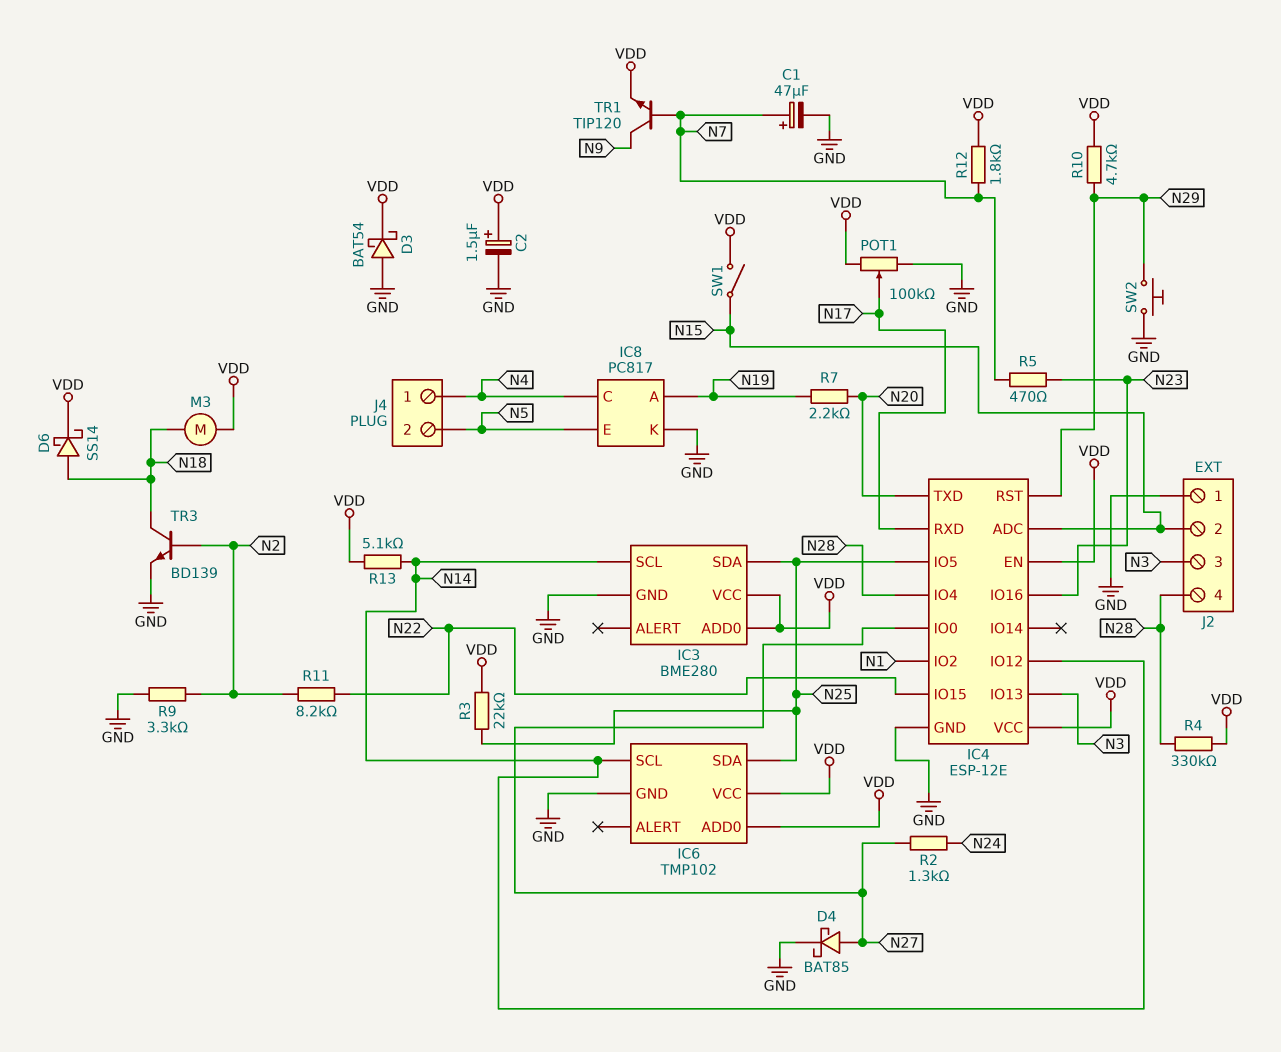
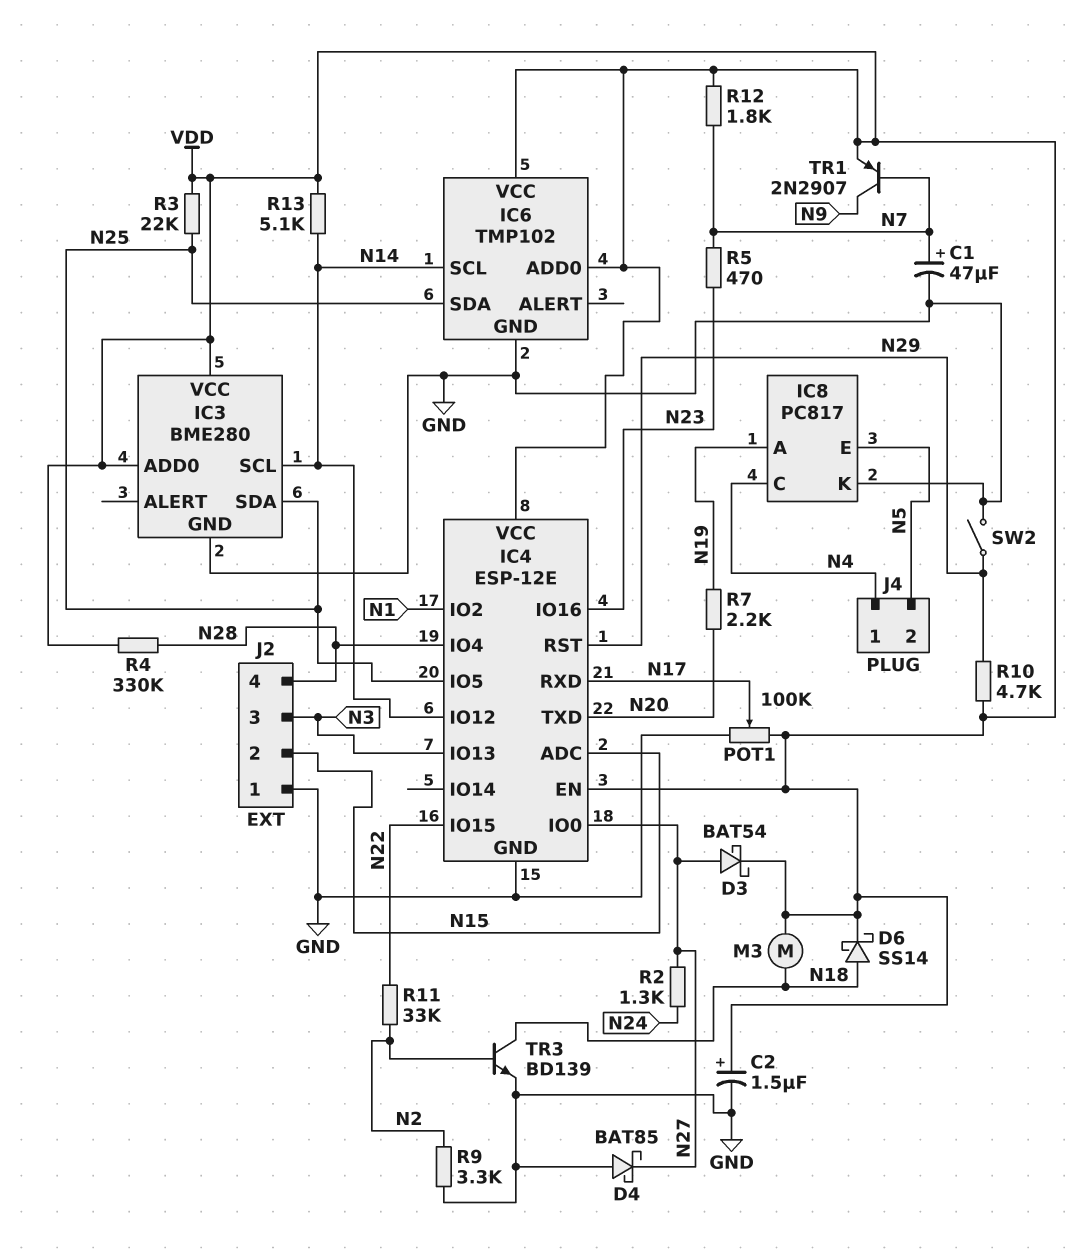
D3: schottky BAT54 (A GND, K VDD) -> schottky BAT54 (A N27, K VDD)
D4: schottky BAT85 (A N27, K GND) -> schottky BAT85 (A GND, K N27)
R11: 8.2k (N2, N22) -> 33k (N2, N22)
SW1: switch (N15, VDD) -> none
SW2: button (GND, N29) -> switch (GND, N29)
TR1: NPN TIP120 (B N7, C N9, E VDD) -> PNP 2N2907 (B N7, C N9, E VDD)

